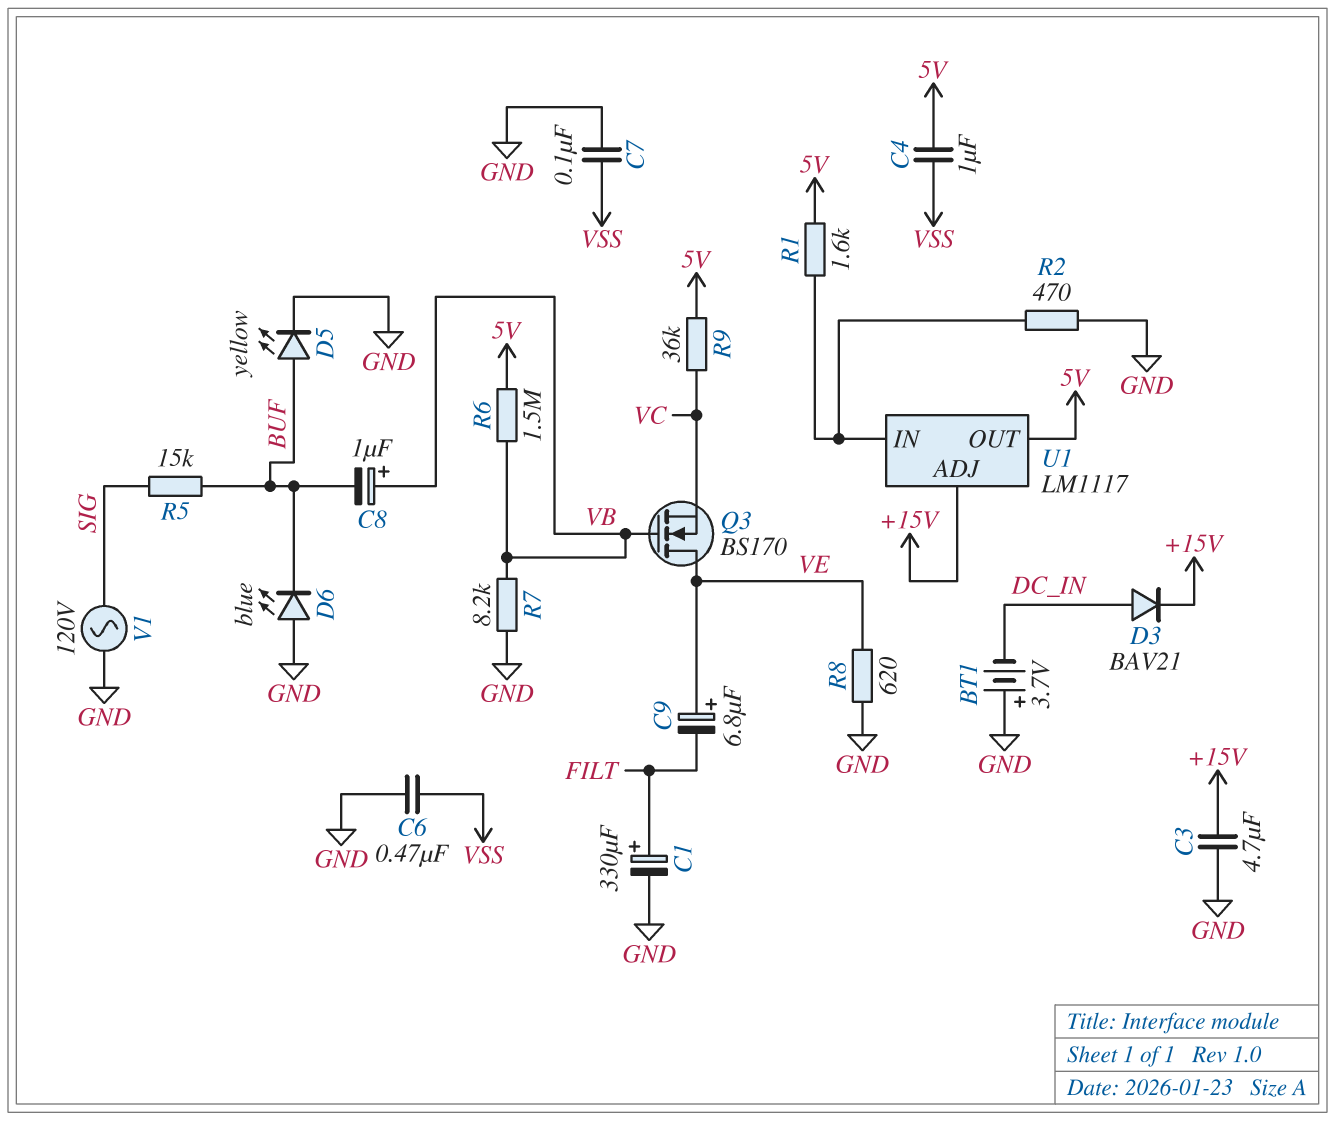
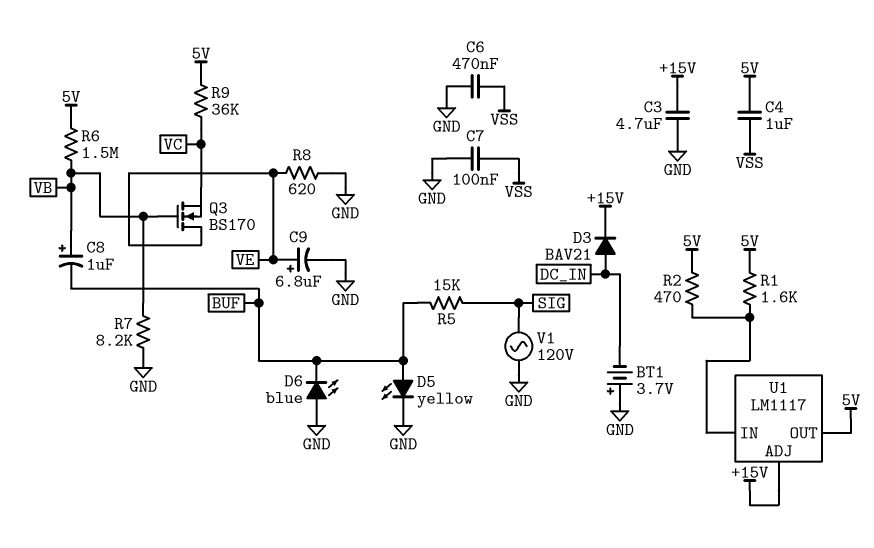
C1: 330uF (plus FILT, minus GND) -> none
C9: 6.8uF (plus VE, minus FILT) -> 6.8uF (plus VE, minus GND)
R2: 470 (GND, U1/IN) -> 470 (5V, U1/IN)

